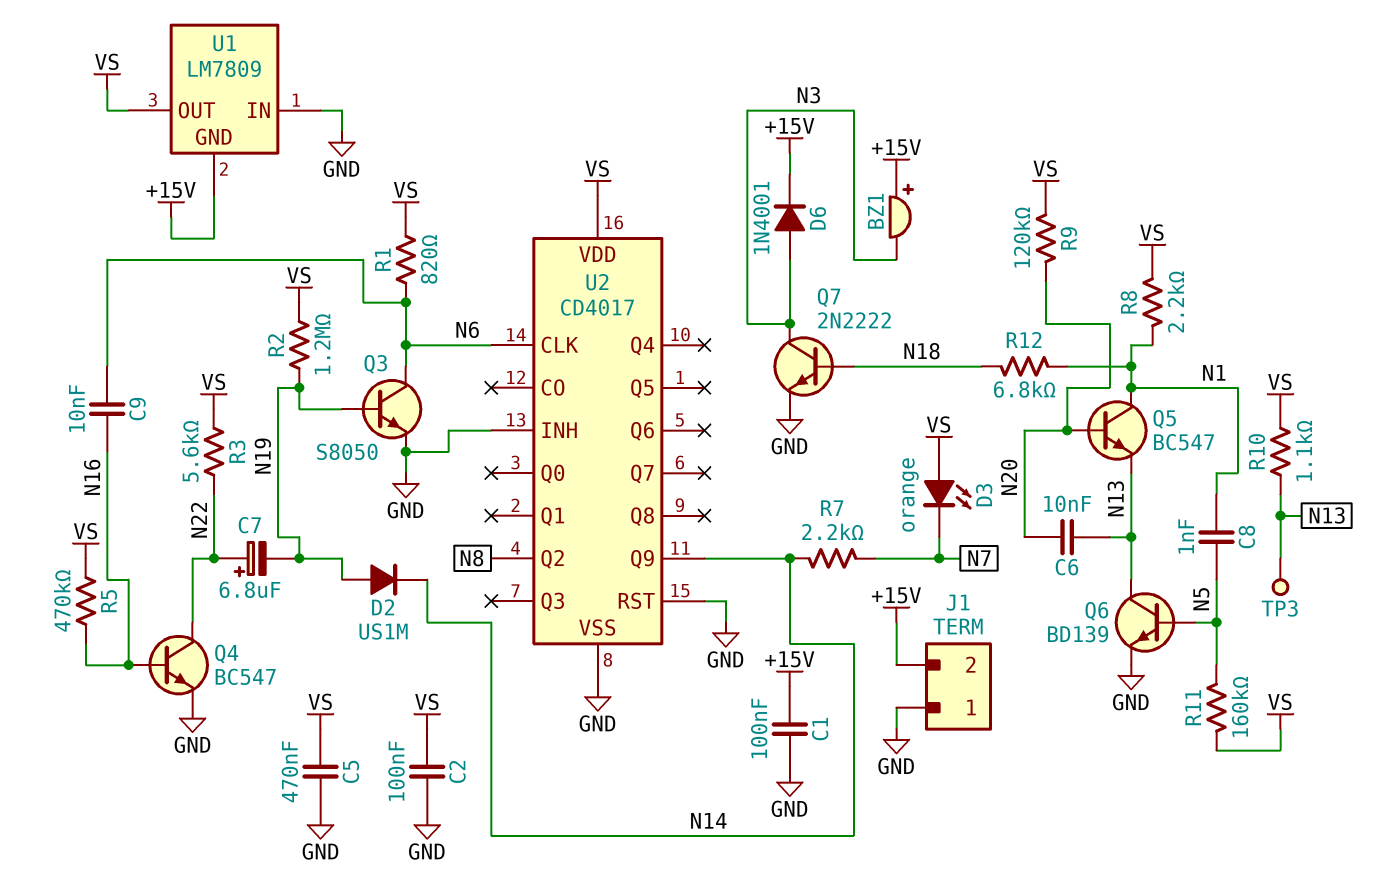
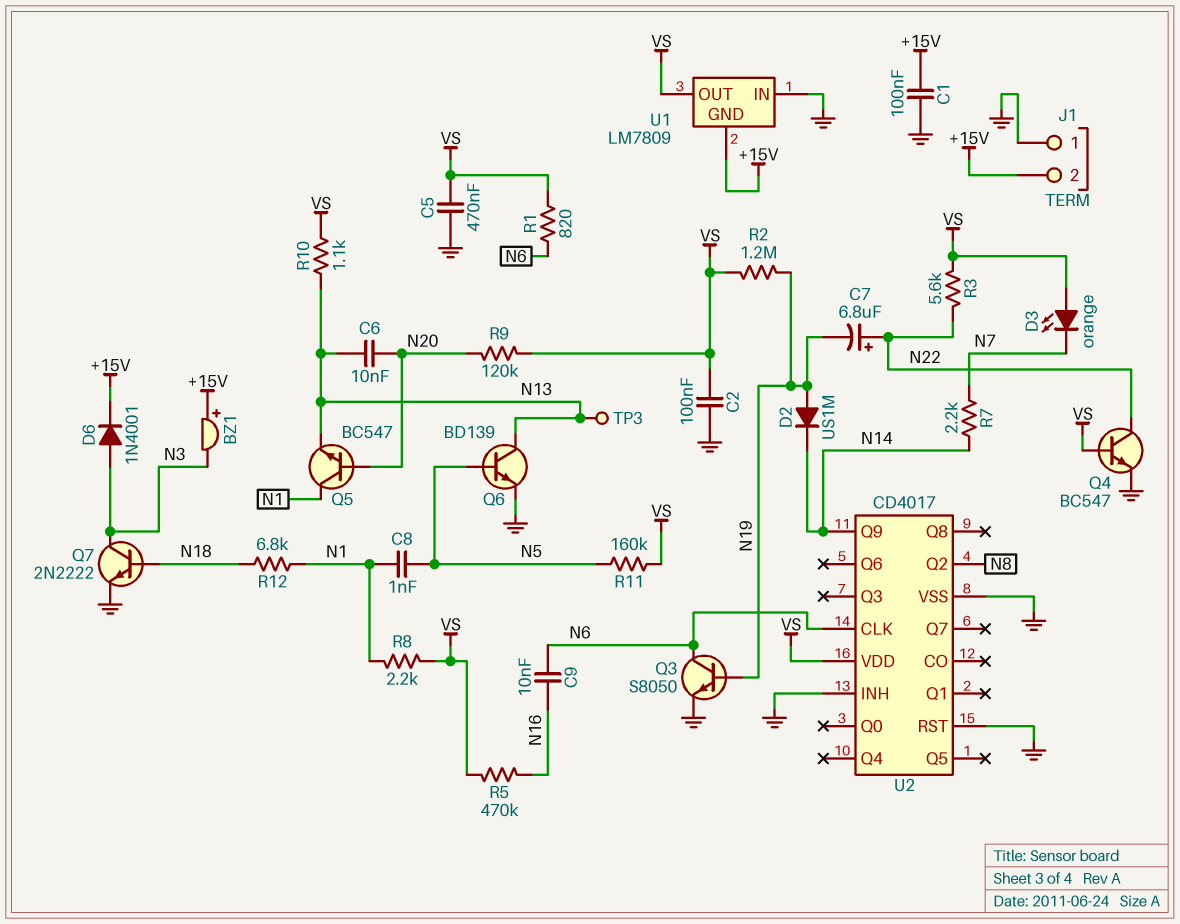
Q4: NPN BC547 (B N16, C N22, E GND) -> NPN BC547 (B VS, C N22, E GND)

